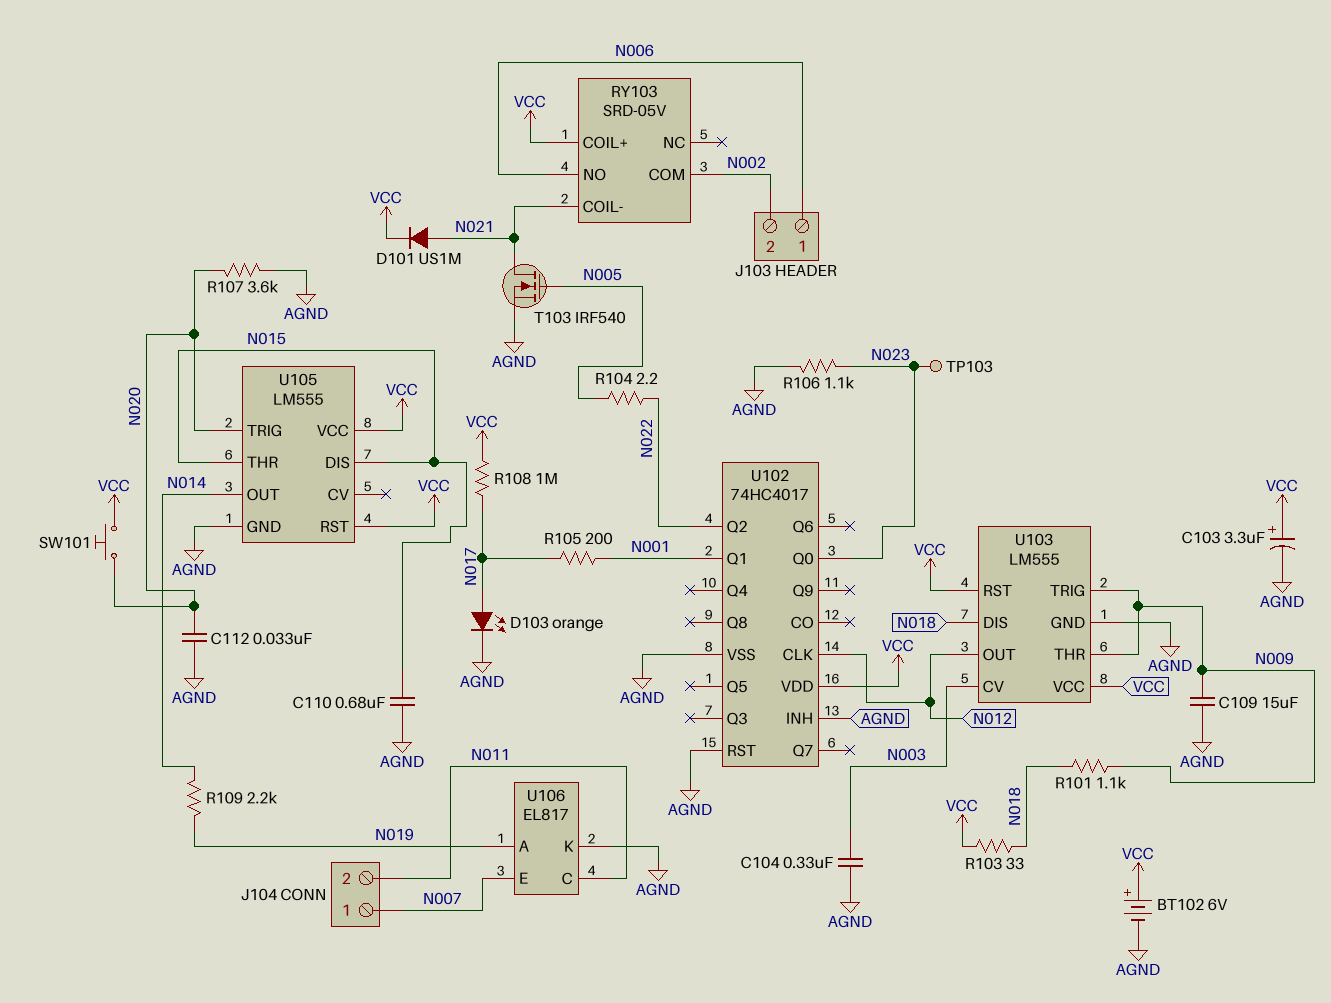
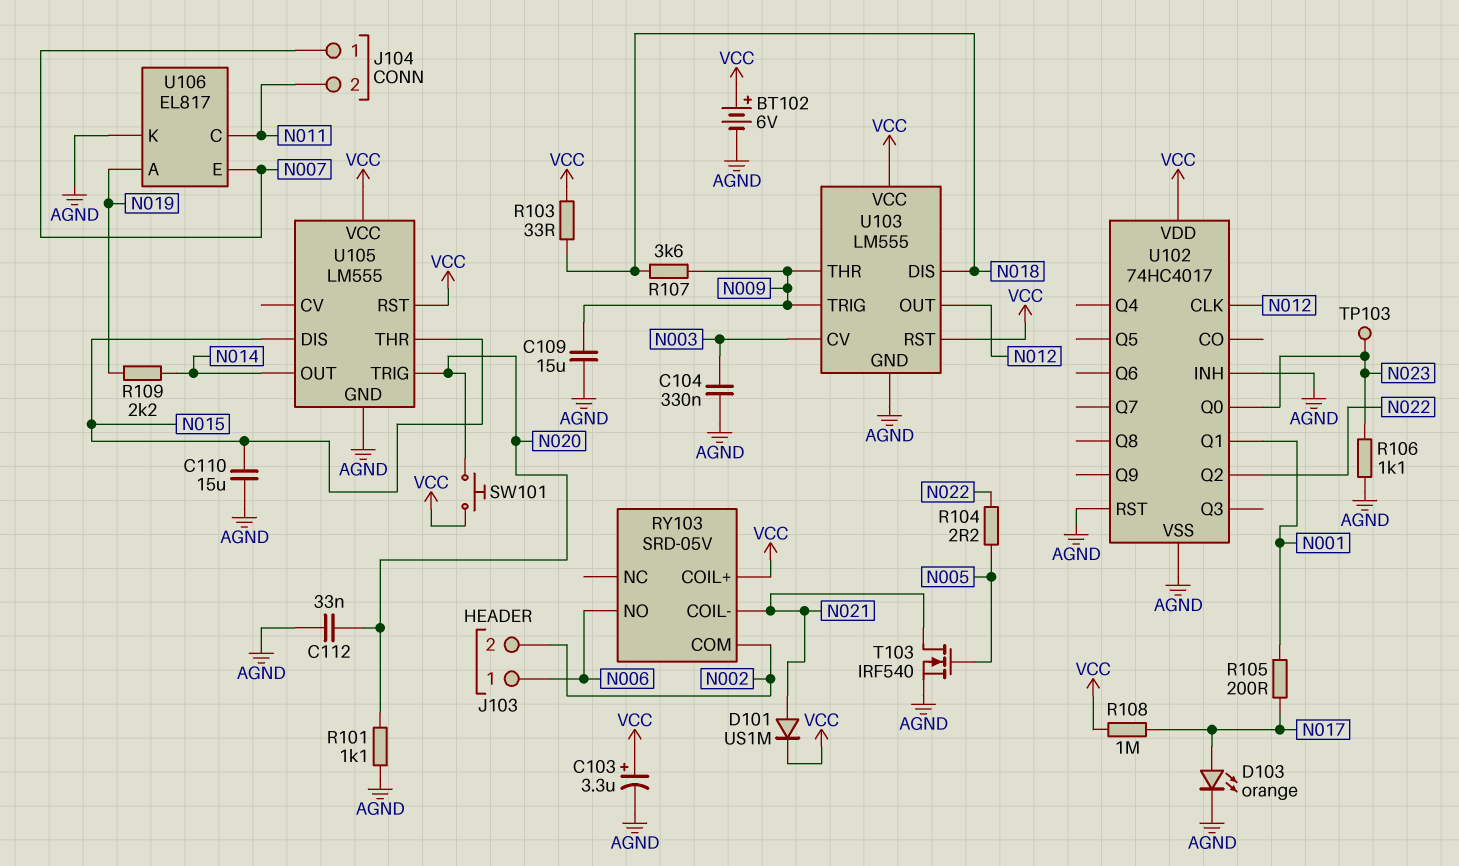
C110: 680nF (AGND, N015) -> 15uF (AGND, N015)
R101: 1.1k (N009, N018) -> 1.1k (AGND, N020)
R107: 3.6k (AGND, N020) -> 3.6k (N009, N018)

